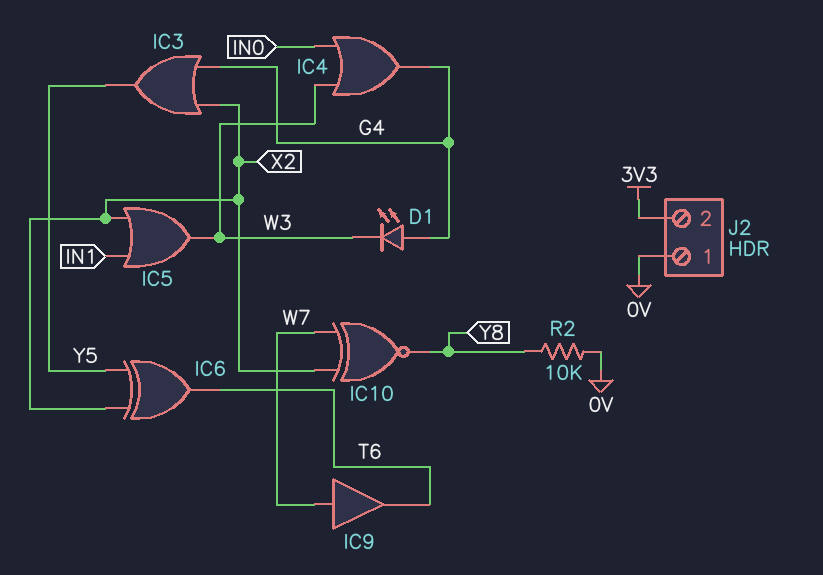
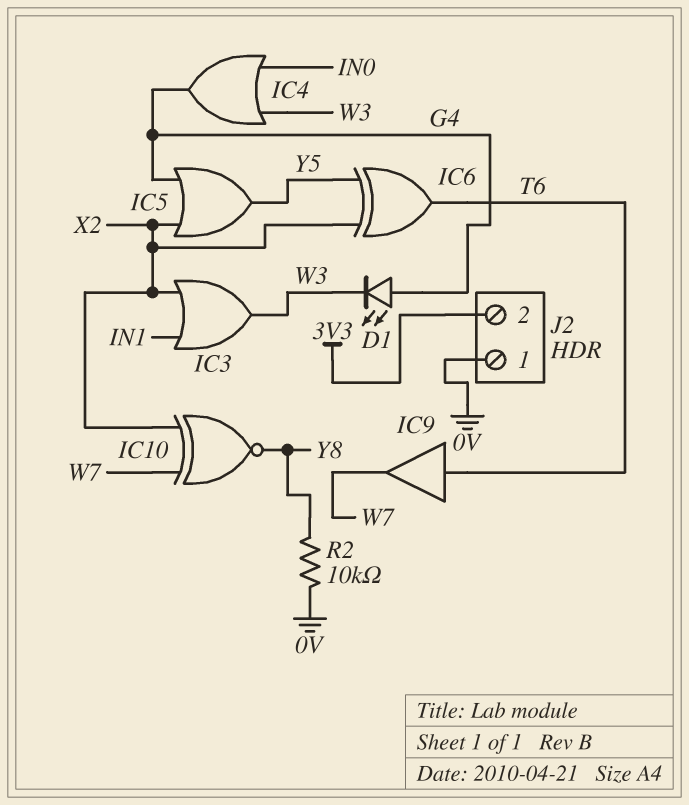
IC3: OR (in G4, in X2, out Y5) -> OR (in IN1, in X2, out W3)
IC5: OR (in IN1, in X2, out W3) -> OR (in G4, in X2, out Y5)
IC9: buffer (in W7, out T6) -> buffer (in T6, out W7)

